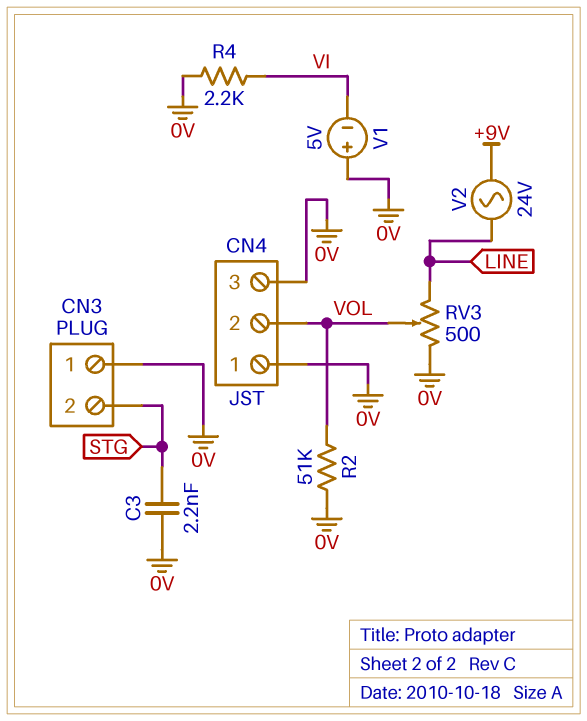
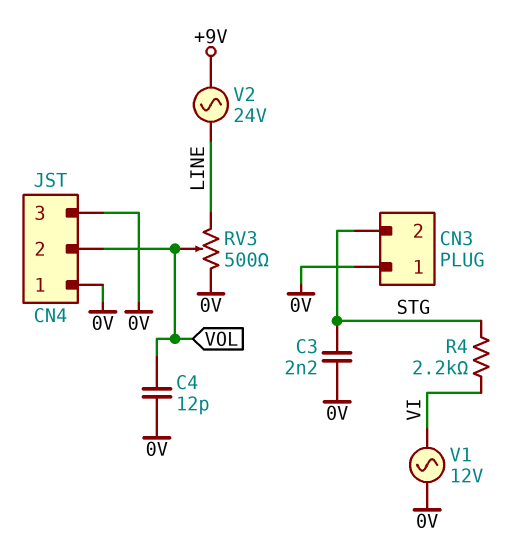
C4: none -> 12pF (0V, VOL)
R2: 51k (0V, VOL) -> none
R4: 2.2k (0V, VI) -> 2.2k (STG, VI)
V1: 5V (plus 0V, minus VI) -> AC 12V (0V, VI)

